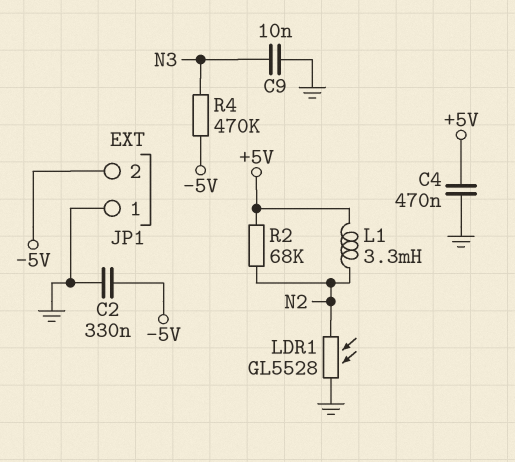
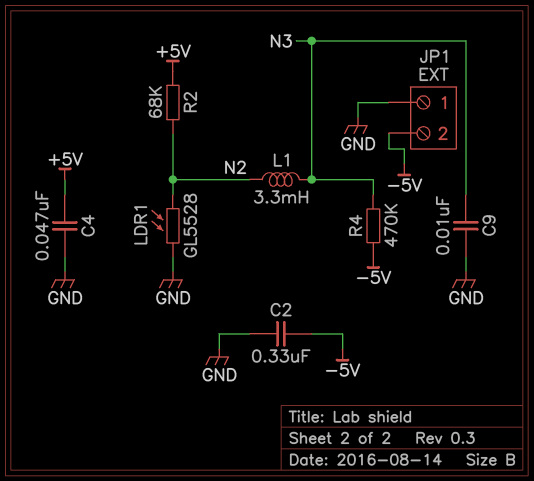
C4: 470nF (+5V, GND) -> 47nF (+5V, GND)
L1: 3.3mH (+5V, N2) -> 3.3mH (N2, N3)

